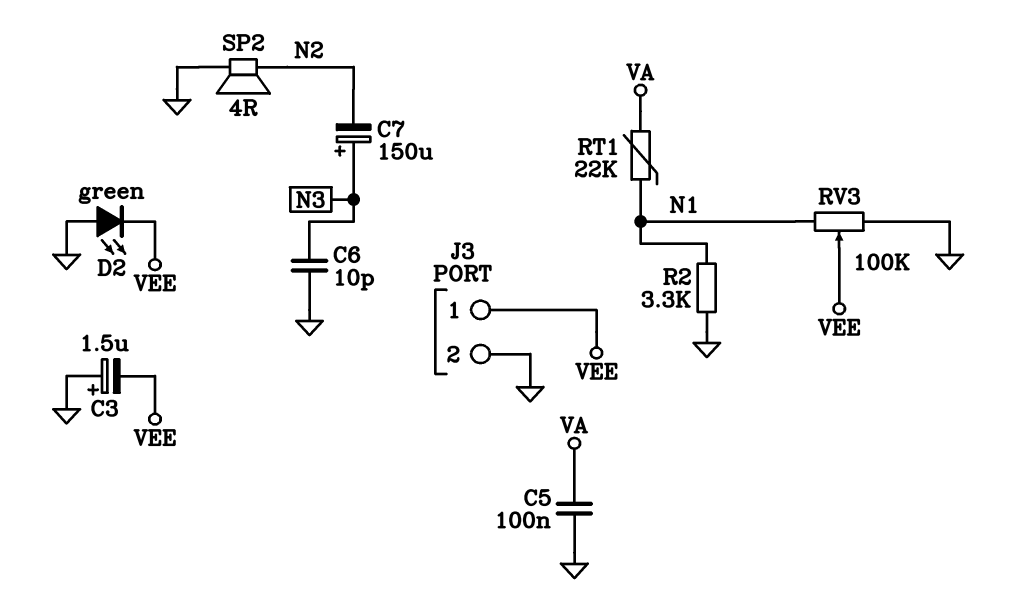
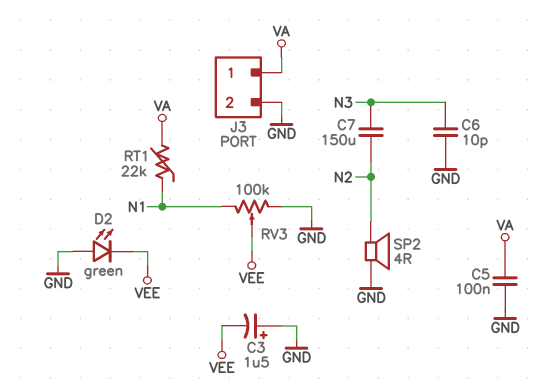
C7: 150uF (plus N3, minus N2) -> 150uF (N2, N3)
J3 pin 1: VEE -> VA
R2: 3.3k (GND, N1) -> none

